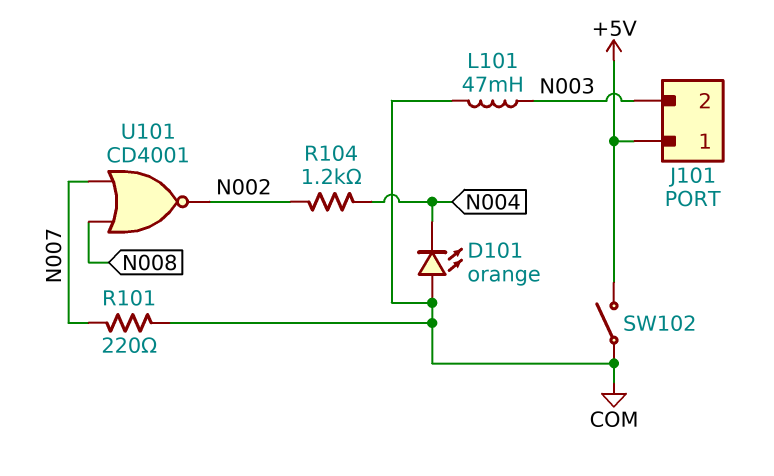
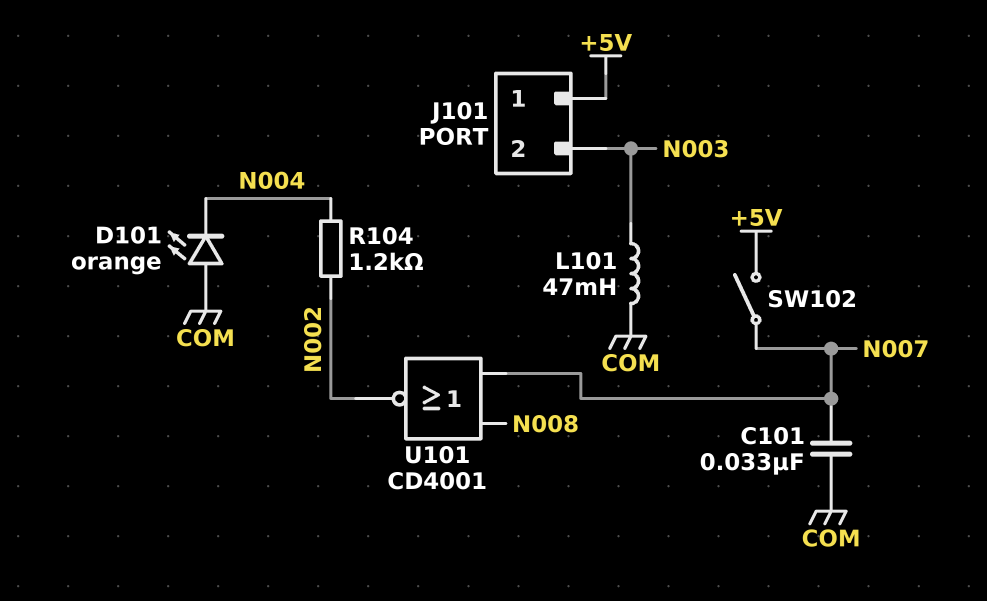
C101: none -> 33nF (COM, N007)
R101: 220 (COM, N007) -> none
SW102: switch (+5V, COM) -> switch (+5V, N007)

